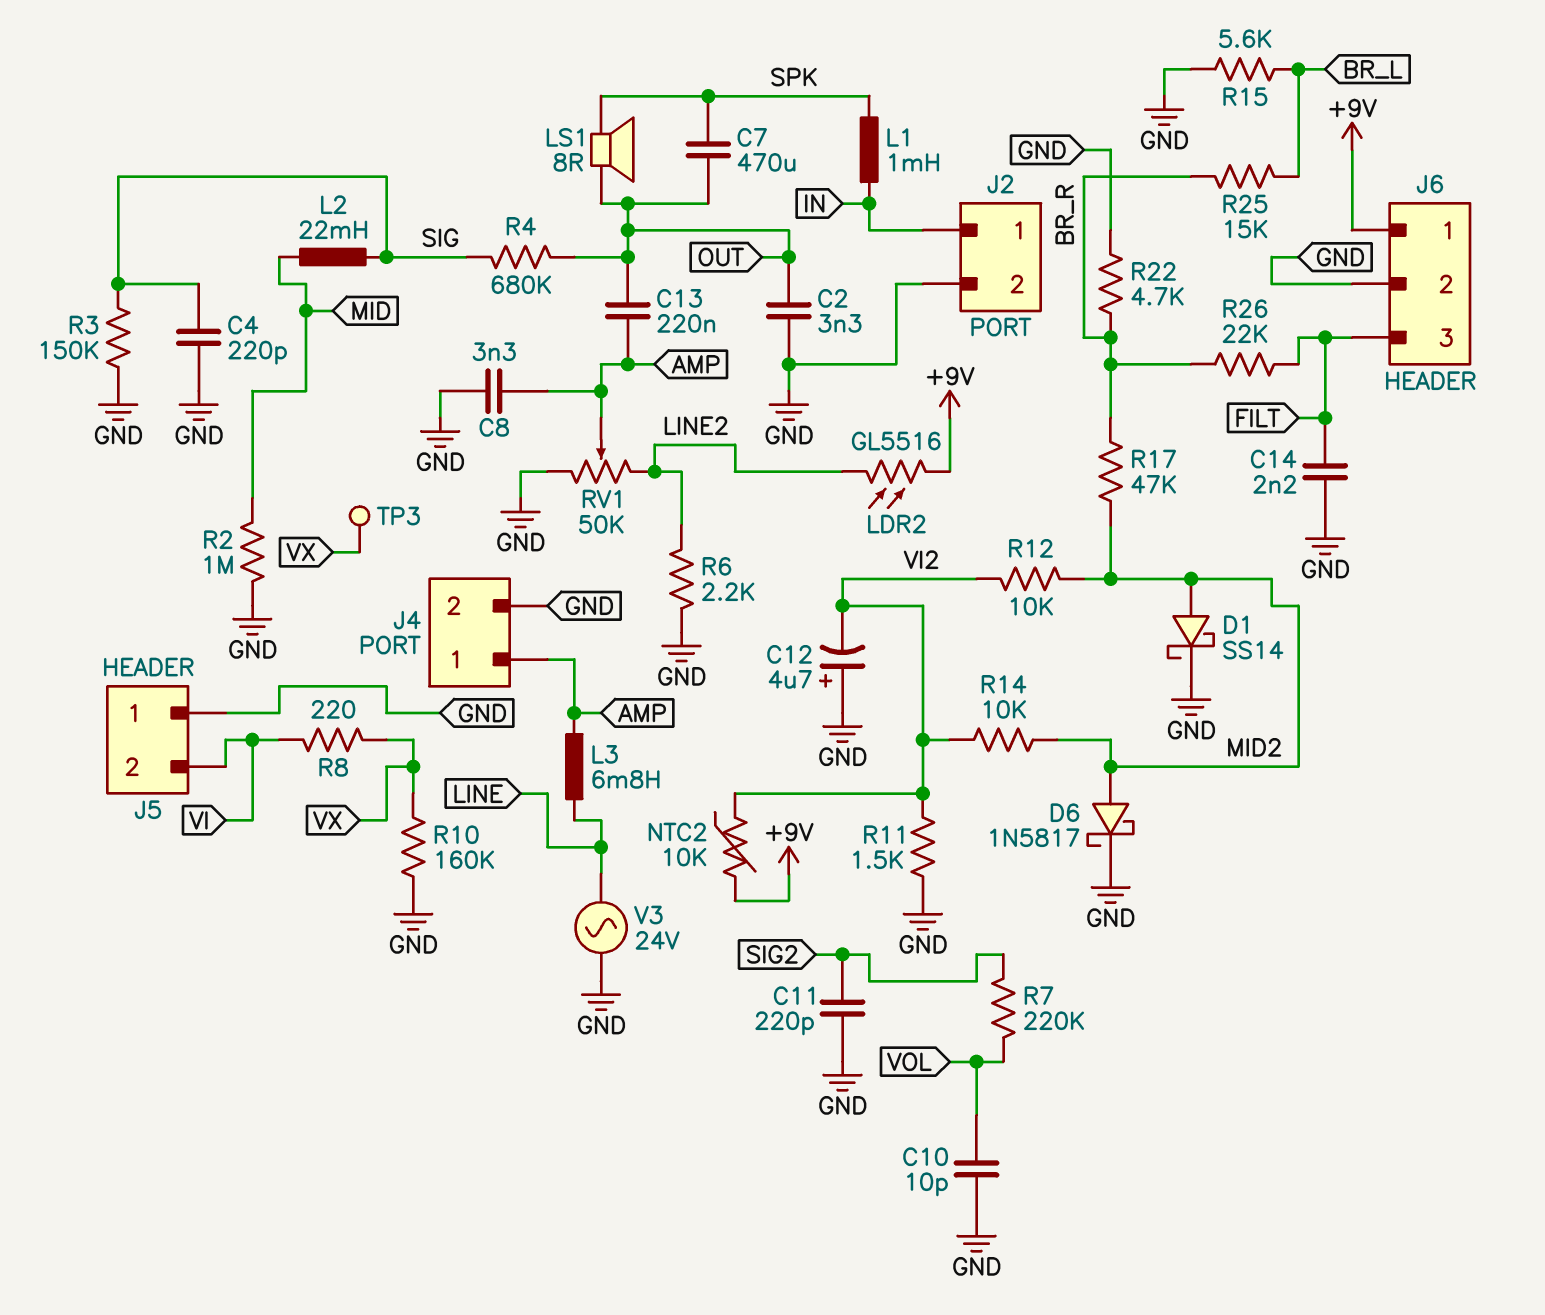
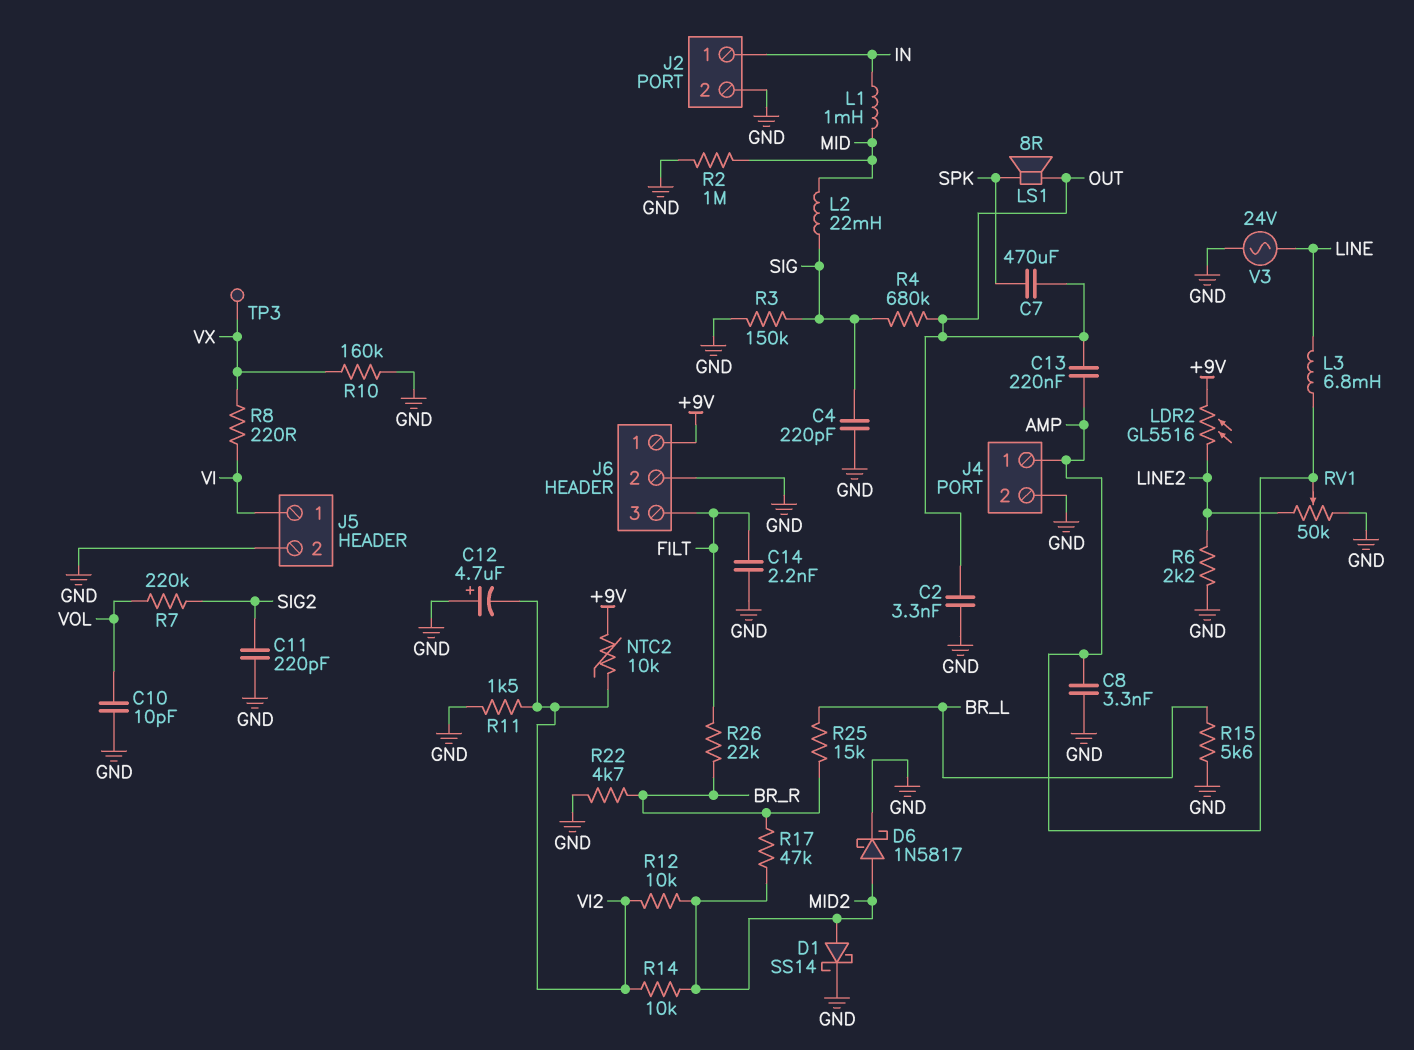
J5 pin 1: GND -> VI
J5 pin 2: VI -> GND
L1: 1mH (IN, SPK) -> 1mH (IN, MID)

